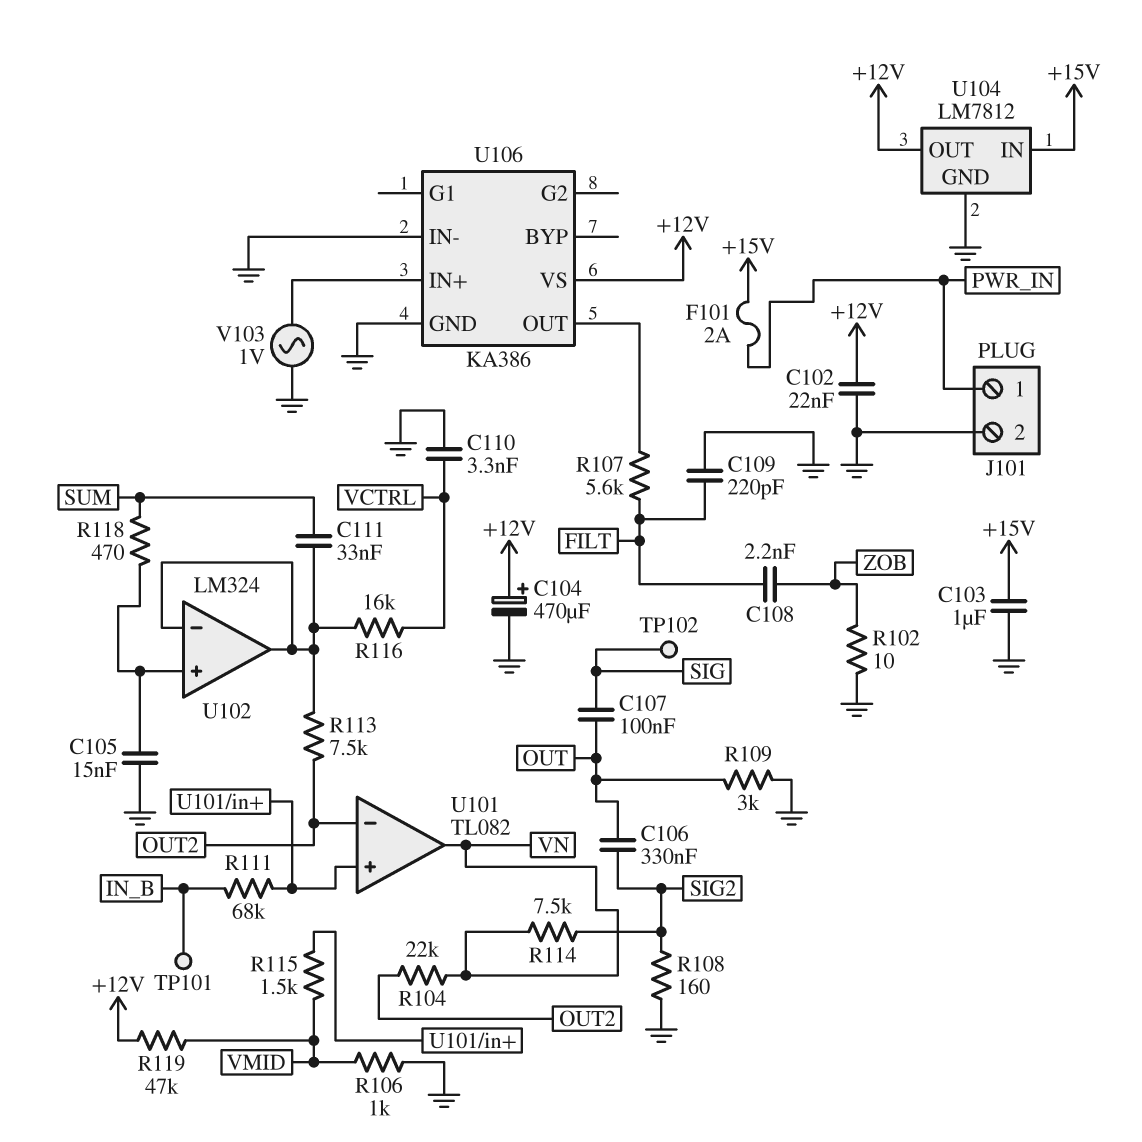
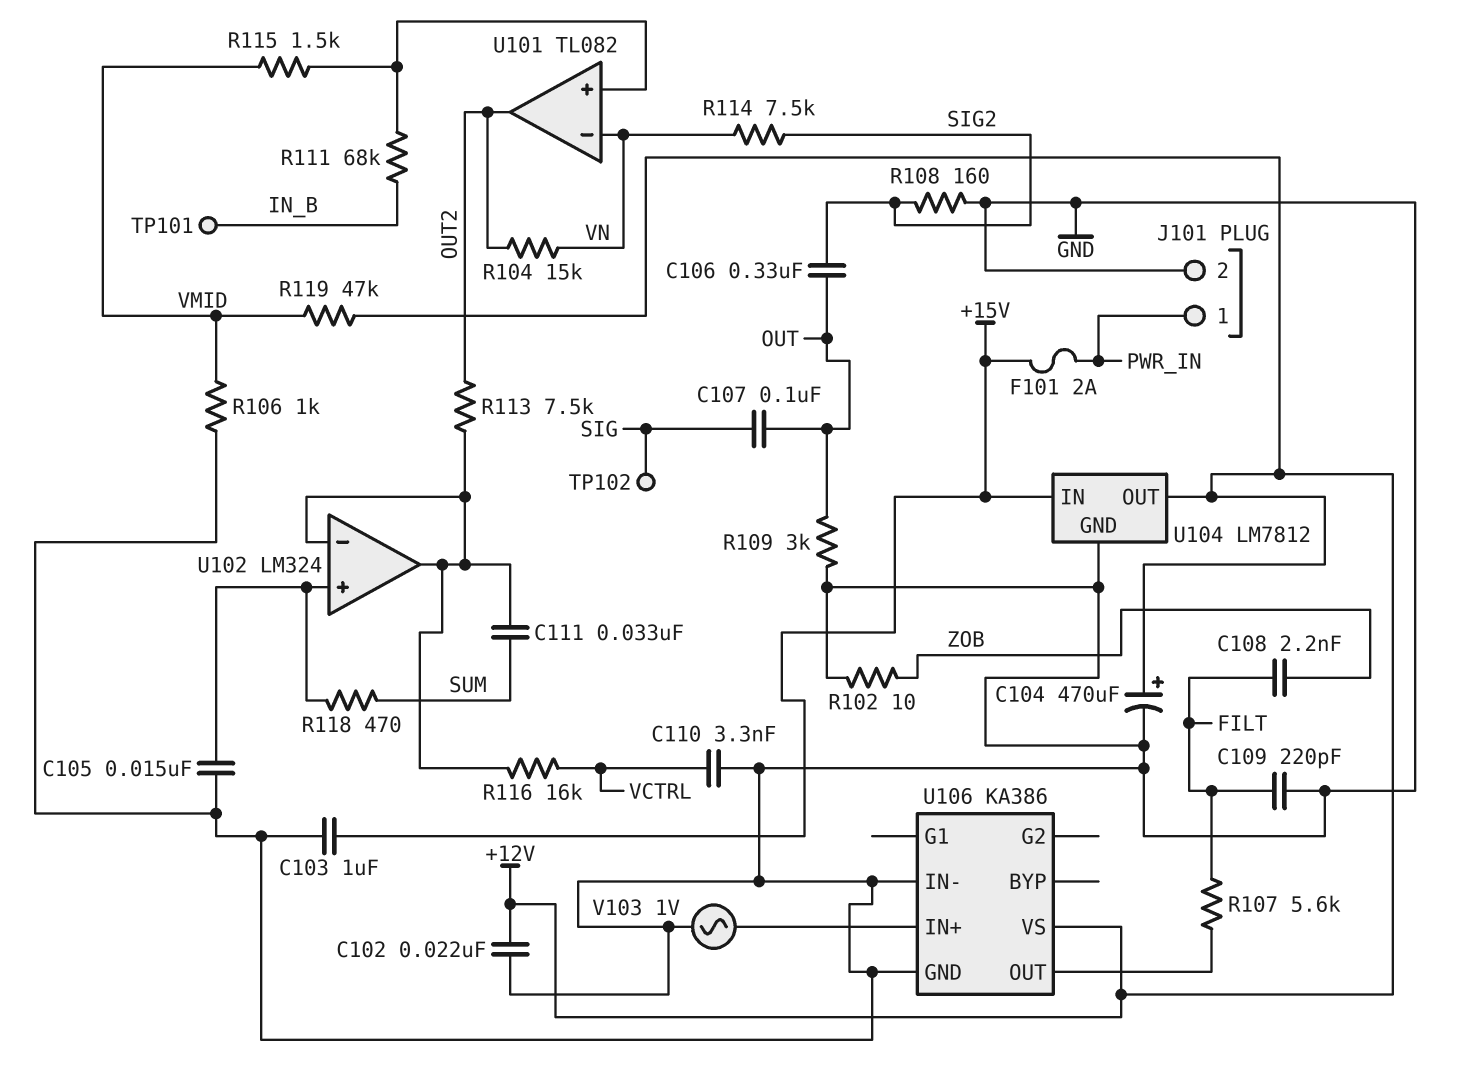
R104: 22k (OUT2, VN) -> 15k (OUT2, VN)
U101 pin in-: OUT2 -> VN
U101 pin out: VN -> OUT2

